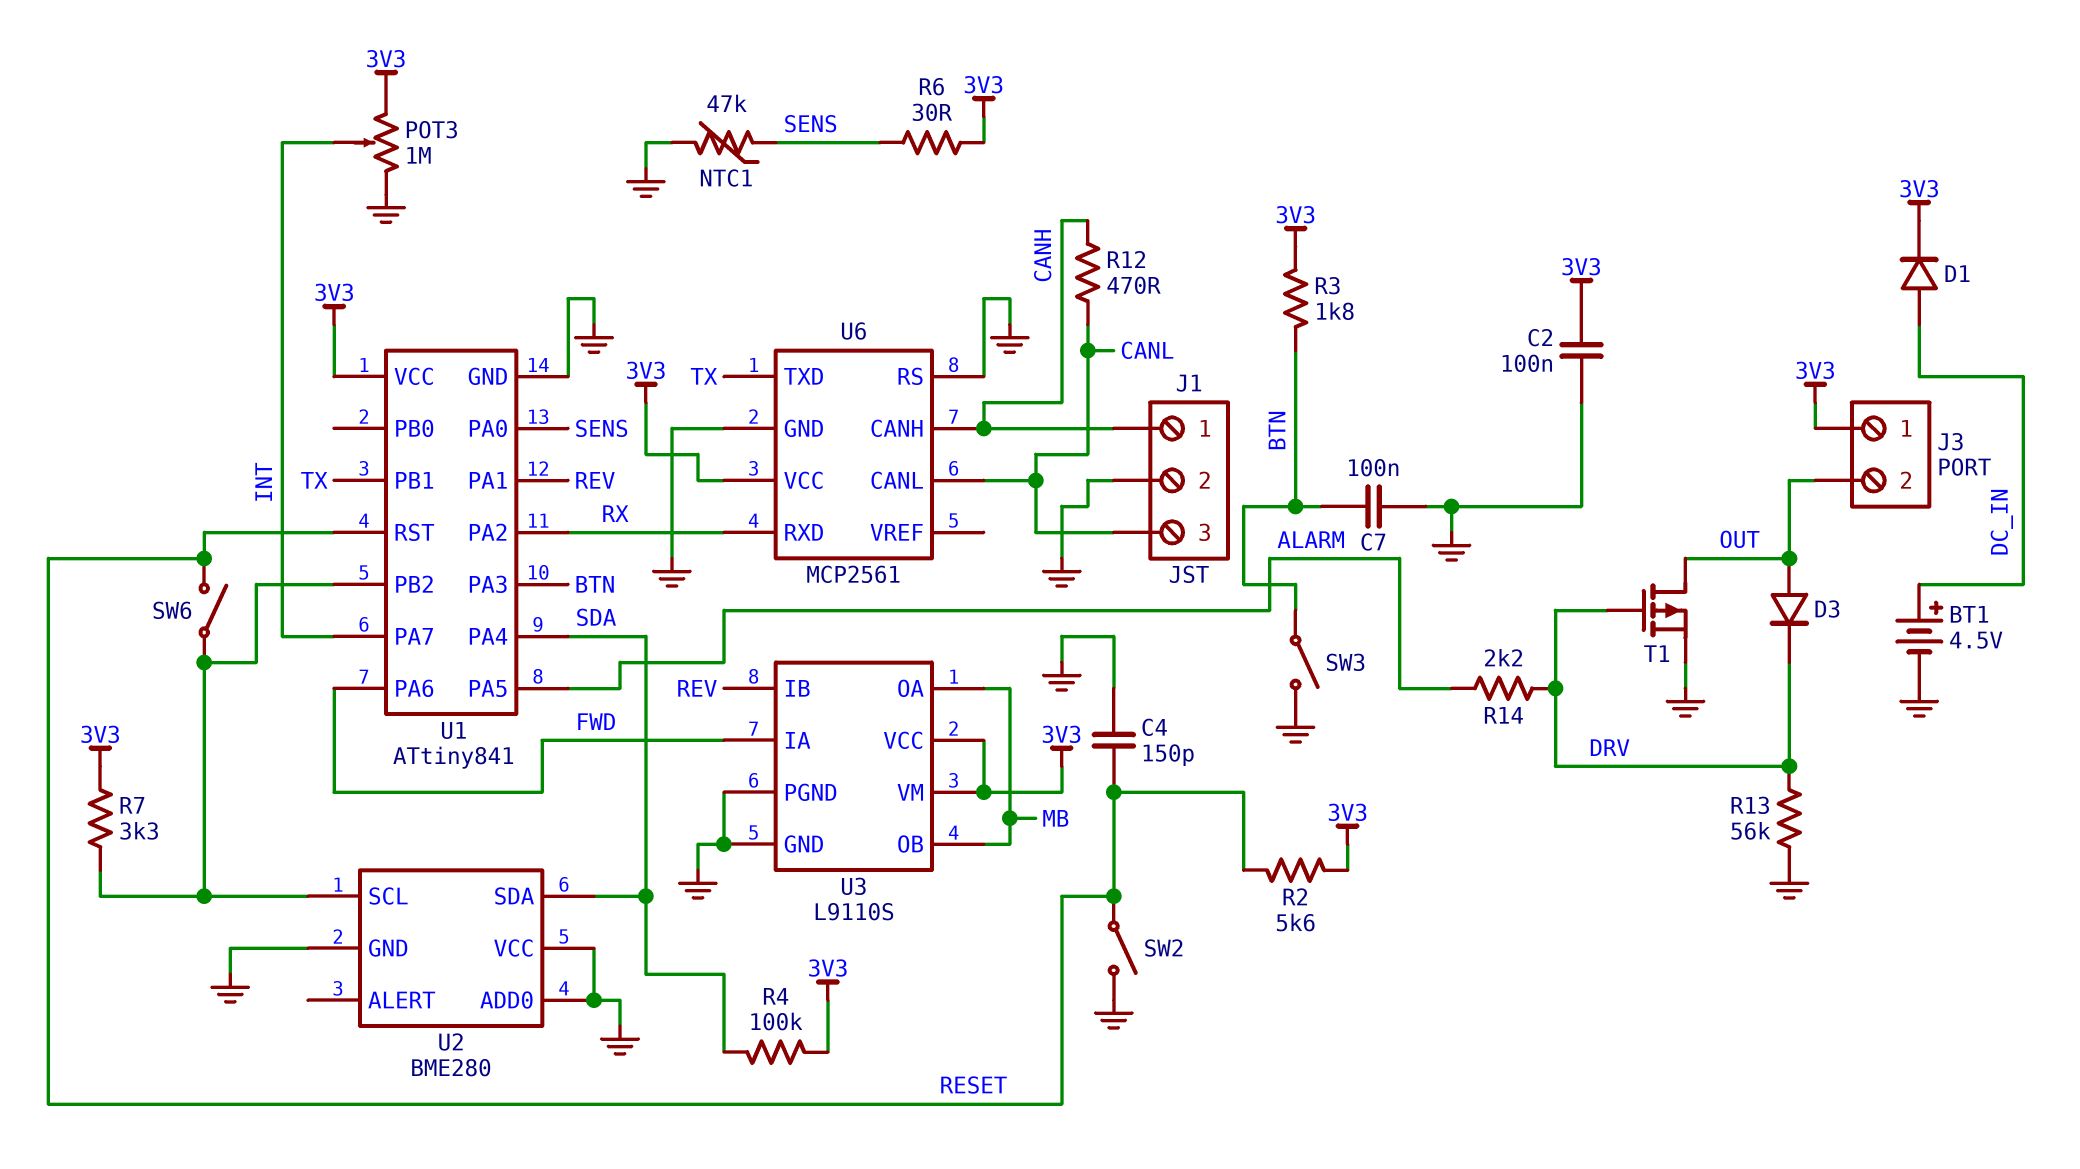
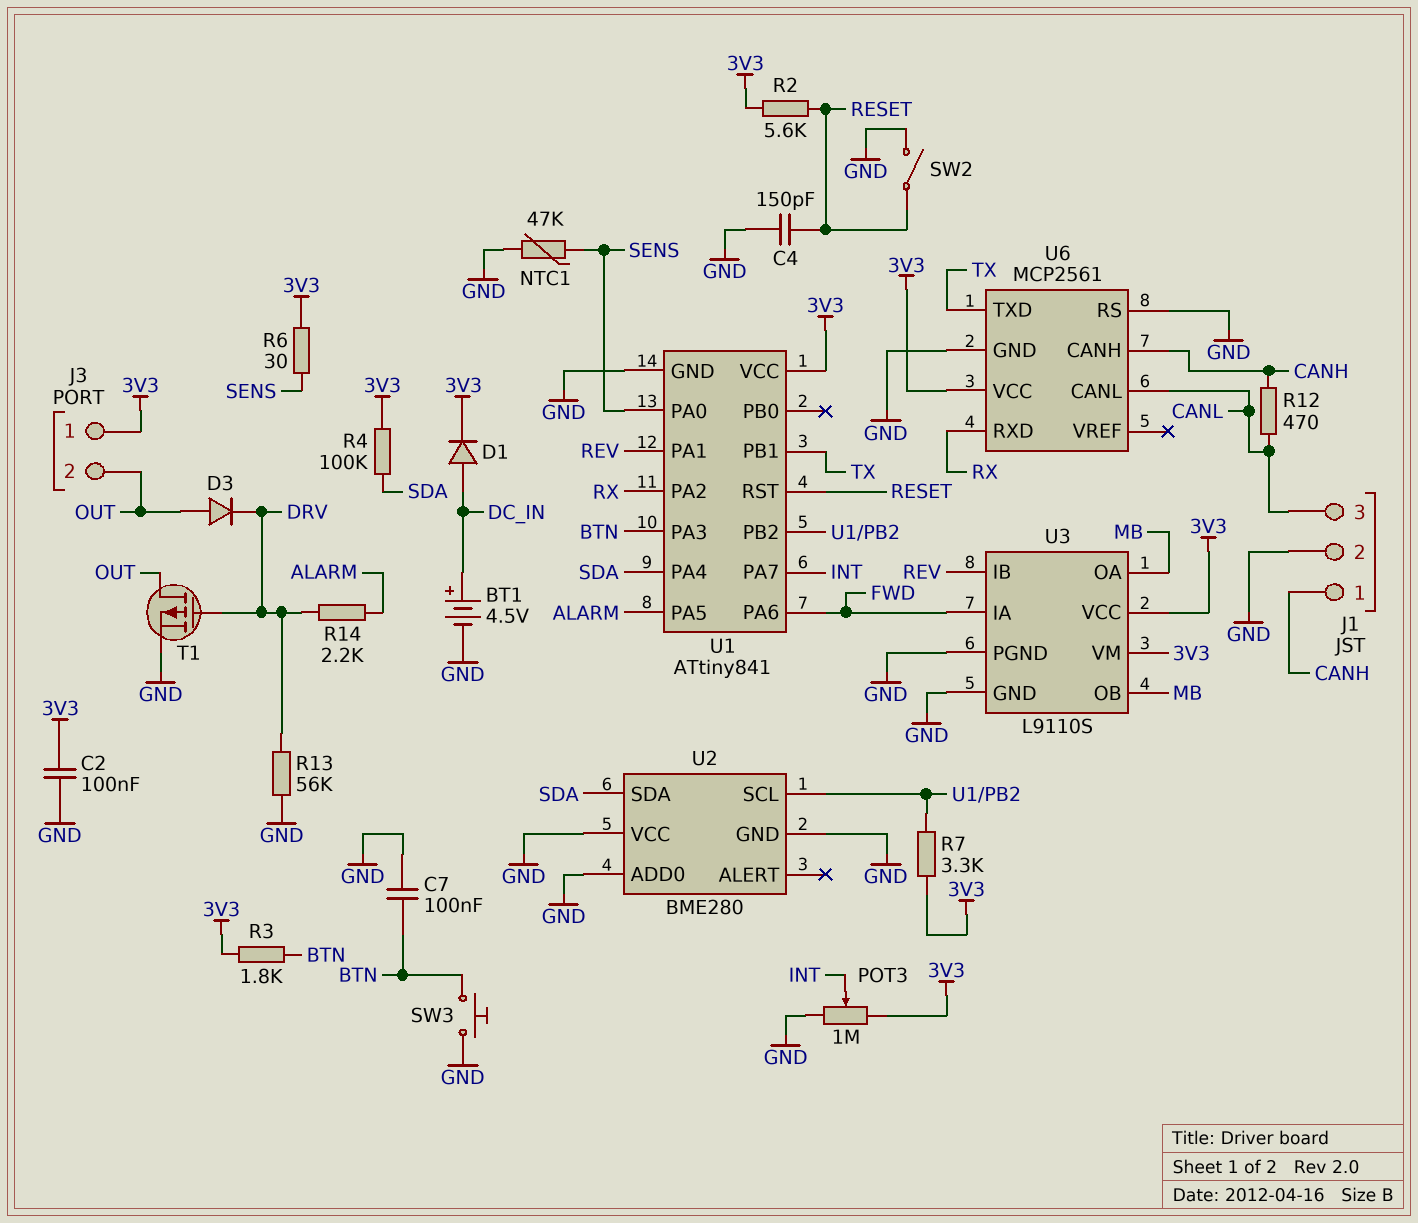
SW3: switch (BTN, GND) -> button (BTN, GND)
SW6: switch (RESET, U1/PB2) -> none

